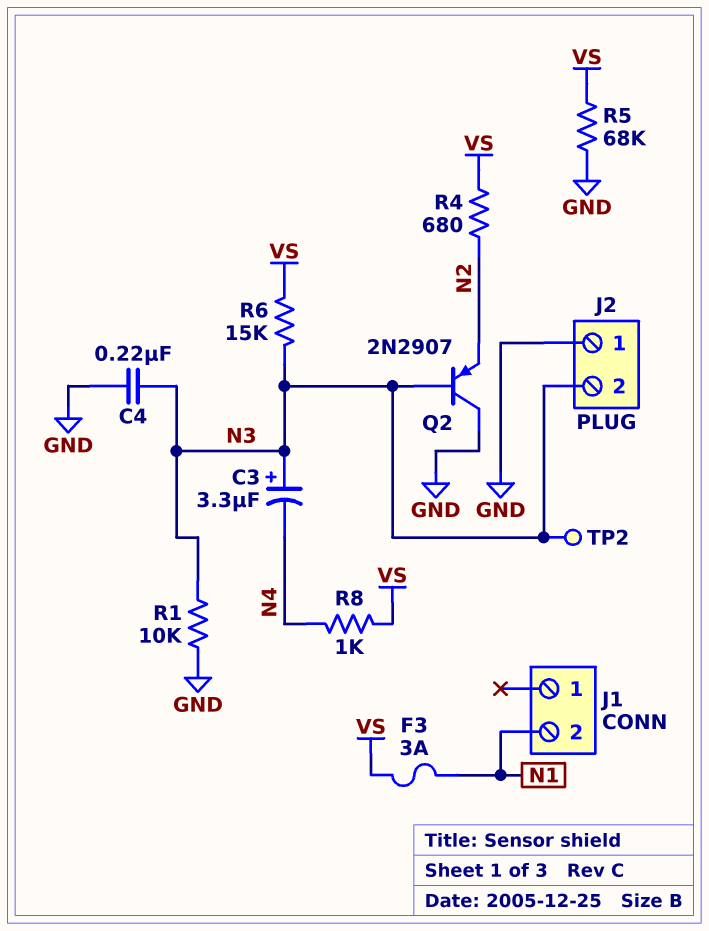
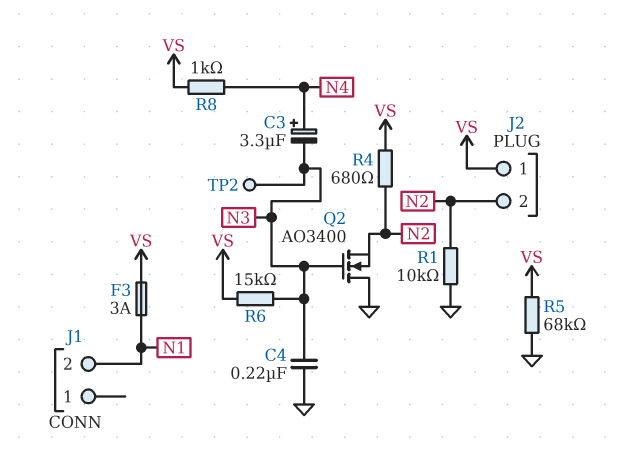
C3: 3.3uF (plus N3, minus N4) -> 3.3uF (plus N4, minus N3)
J2 pin 1: GND -> VS
J2 pin 2: N3 -> N2
Q2: PNP 2N2907 (B N3, C GND, E N2) -> NMOS AO3400 (G N3, D GND, S N2)
R1: 10k (GND, N3) -> 10k (GND, N2)

